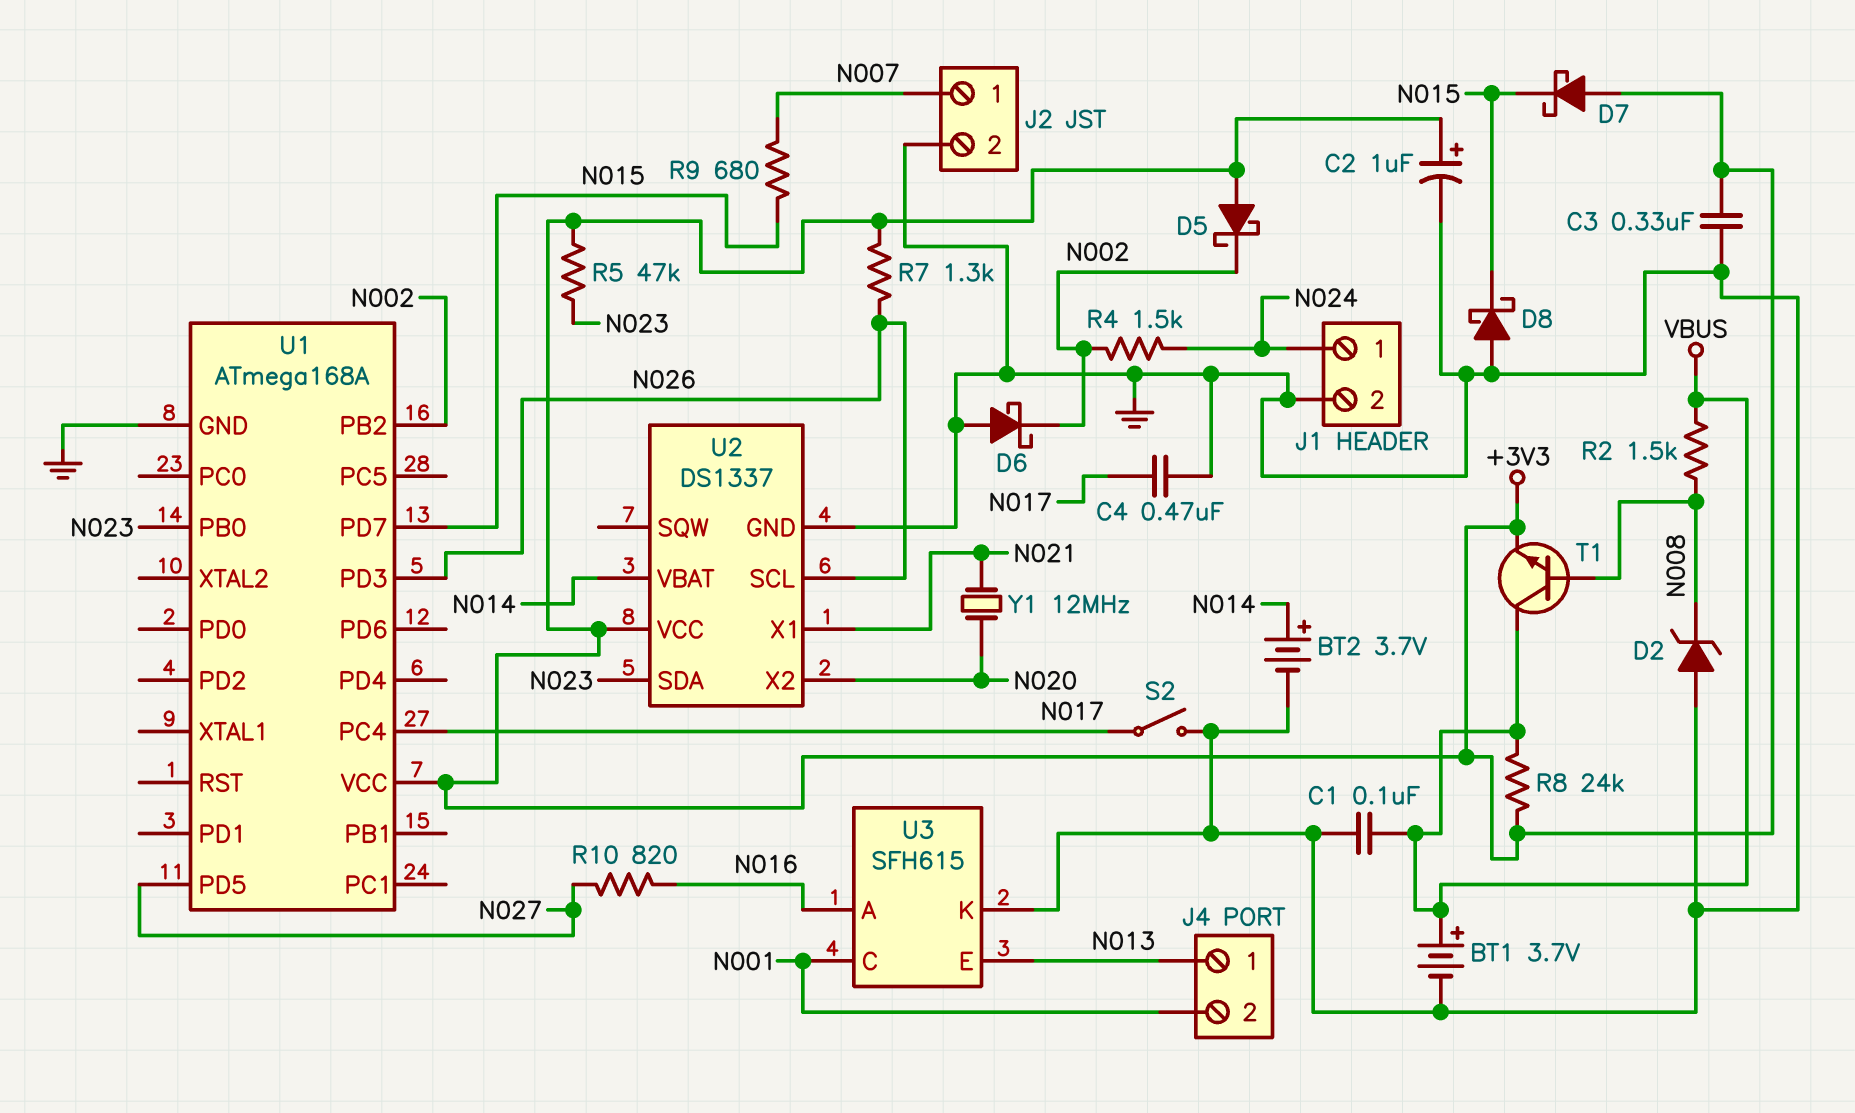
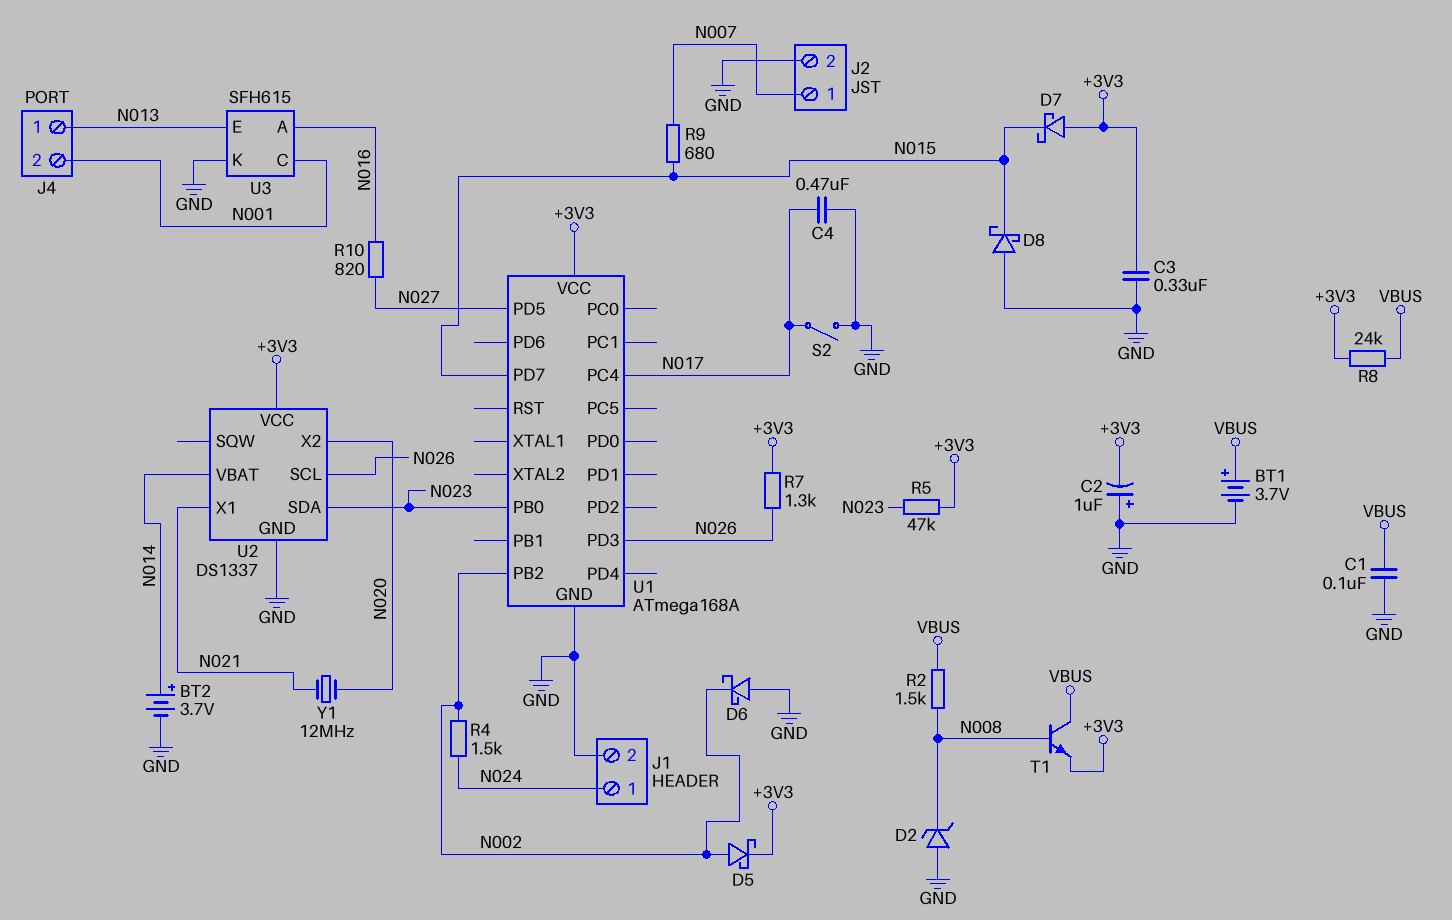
C2: 1uF (plus +3V3, minus GND) -> 1uF (plus GND, minus +3V3)
D5: schottky (A +3V3, K N002) -> schottky (A N002, K +3V3)

